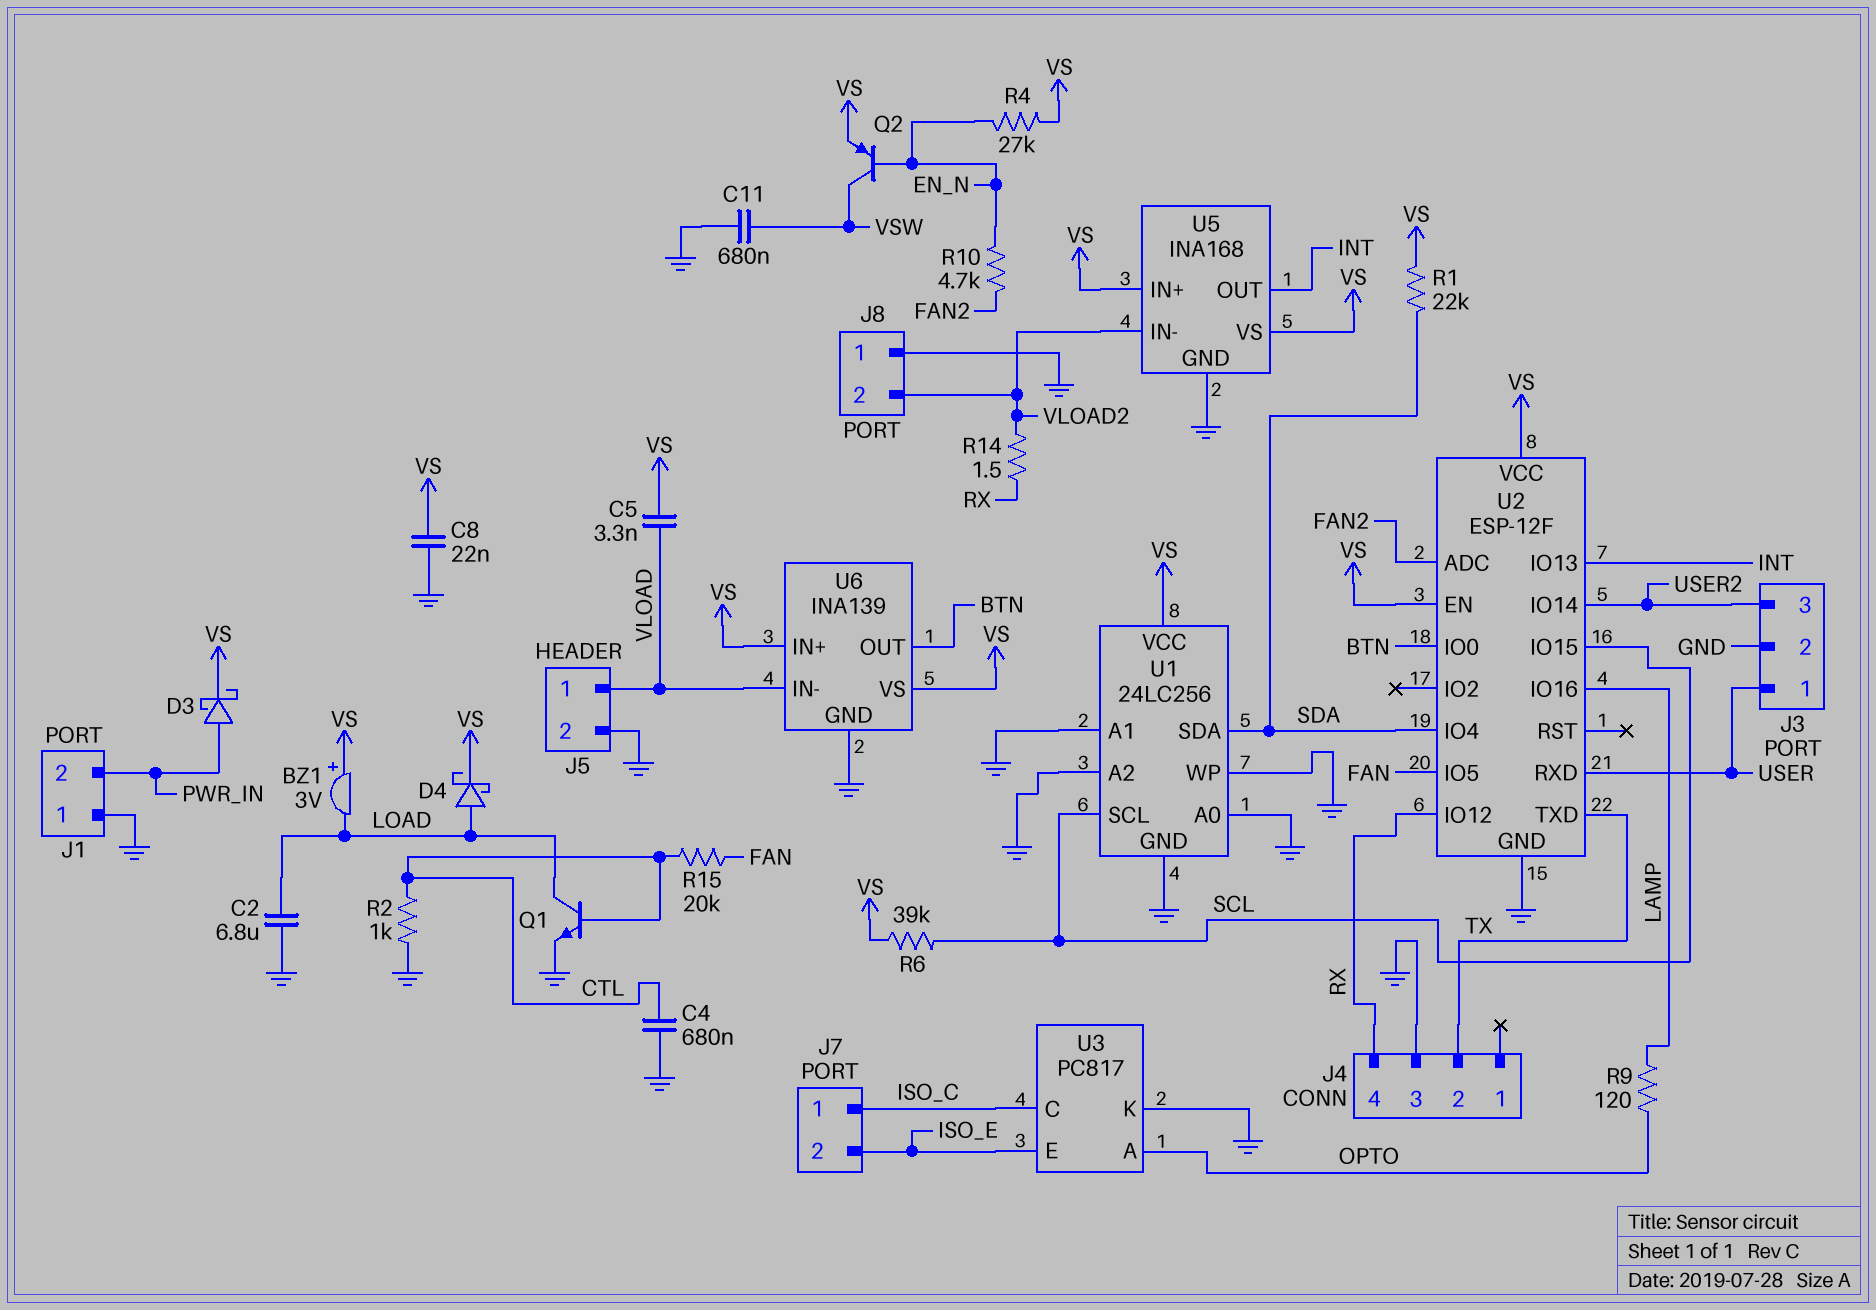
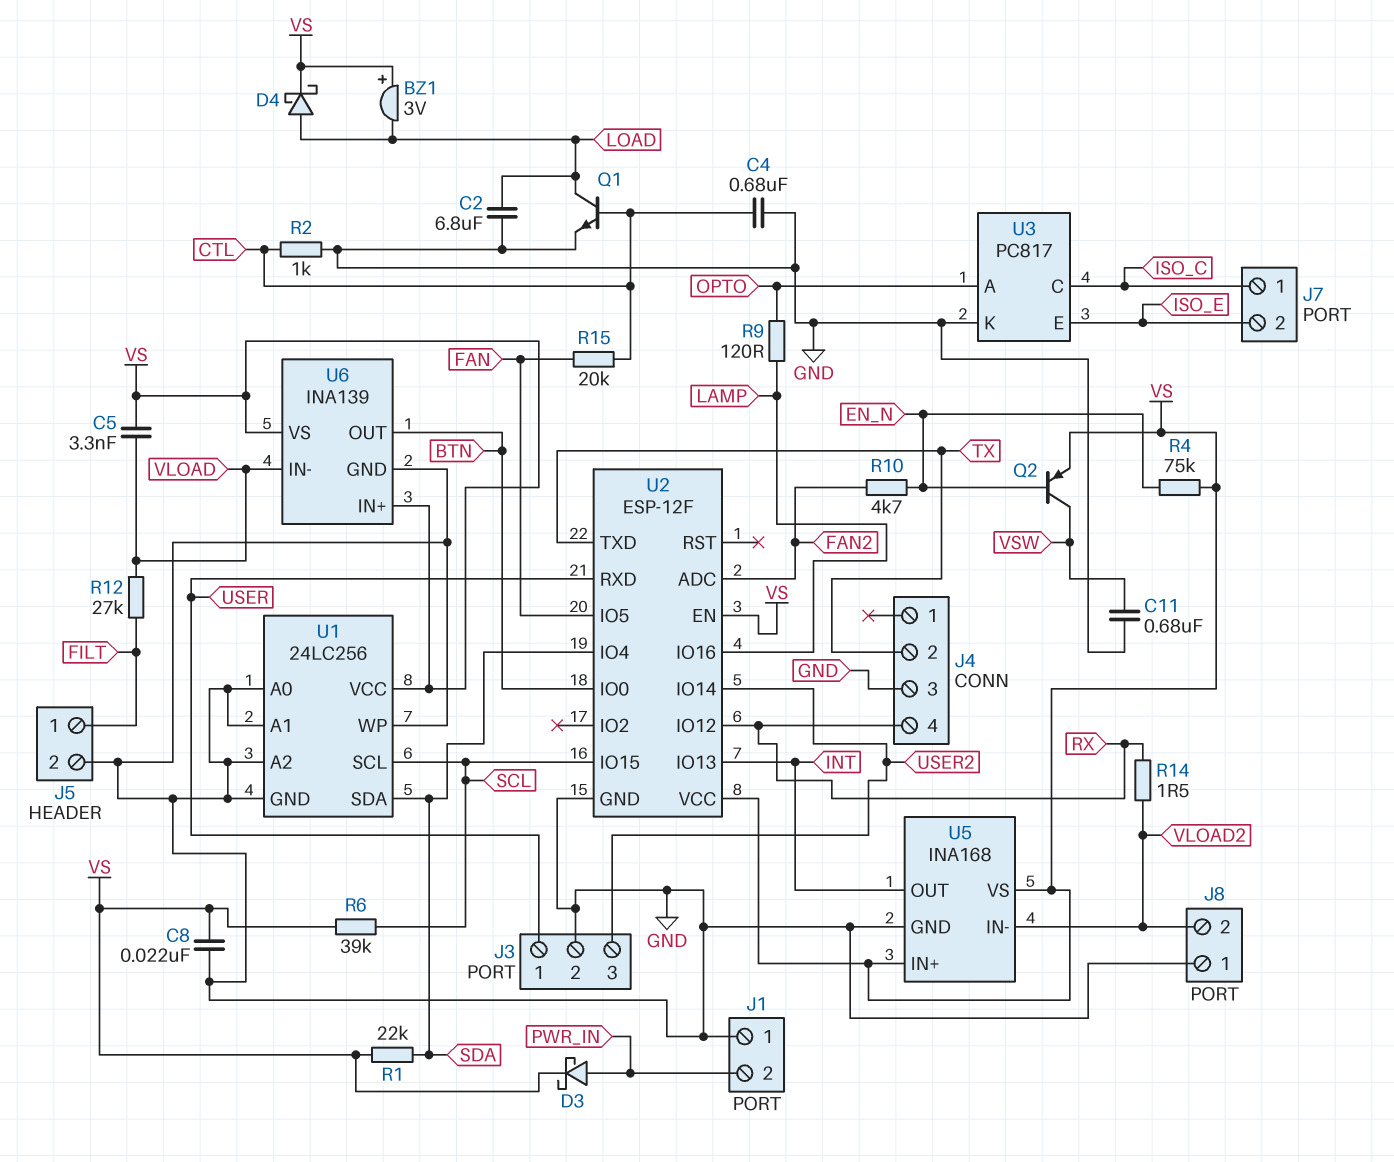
J5 pin 1: VLOAD -> FILT
R4: 27k (EN_N, VS) -> 75k (EN_N, VS)
R12: none -> 27k (FILT, VLOAD)

